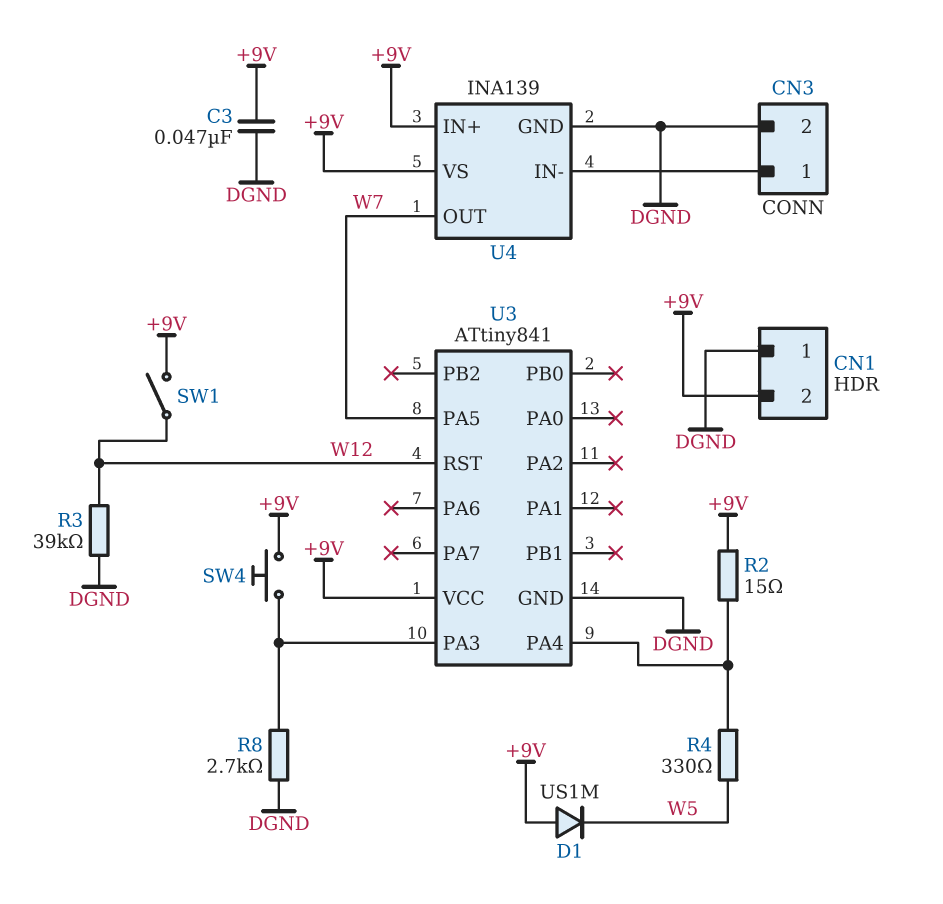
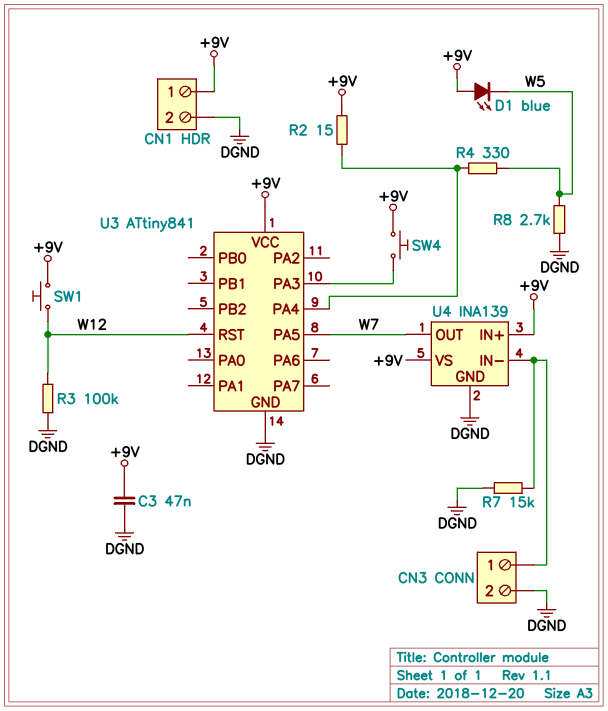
CN1 pin 1: DGND -> +9V
CN1 pin 2: +9V -> DGND
D1: diode US1M (A +9V, K W5) -> LED blue (A +9V, K W5)
R3: 39k (DGND, W12) -> 100k (DGND, W12)
R7: none -> 15k (CN3/1, DGND)
R8: 2.7k (DGND, U3/PA3) -> 2.7k (DGND, W5)
SW1: switch (+9V, W12) -> button (+9V, W12)

